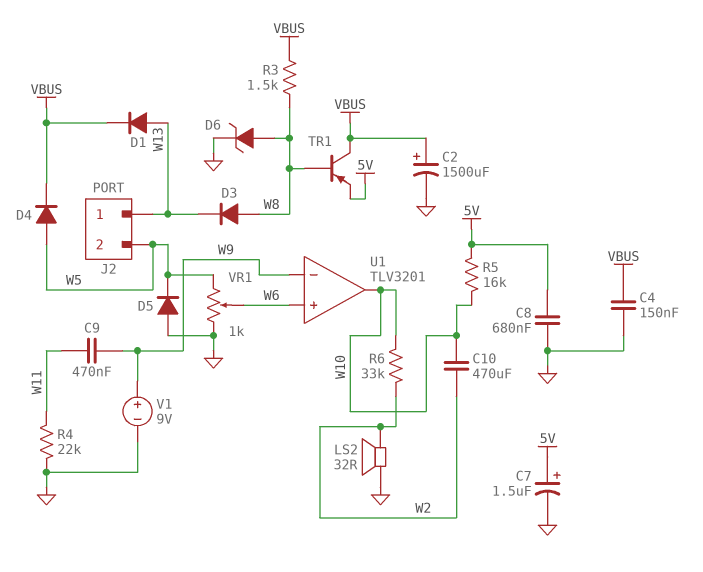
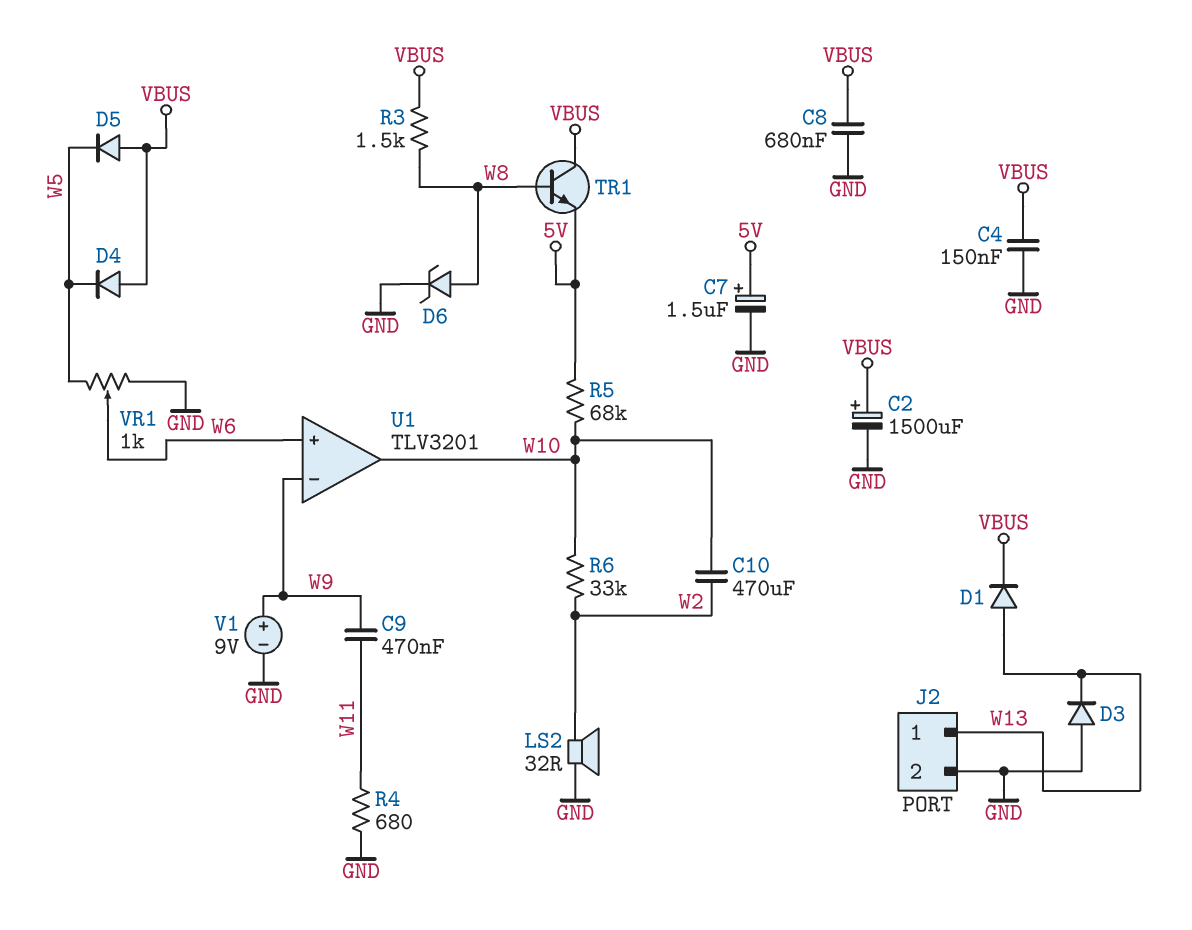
C8: 680nF (5V, GND) -> 680nF (GND, VBUS)
D3: diode (A W8, K W13) -> diode (A GND, K W13)
D4: diode (A W5, K VBUS) -> diode (A VBUS, K W5)
D5: diode (A GND, K W5) -> diode (A VBUS, K W5)
J2 pin 2: W5 -> GND
R4: 22k (GND, W11) -> 680 (GND, W11)
R5: 16k (5V, W10) -> 68k (5V, W10)
TR1: PNP (B W8, C VBUS, E 5V) -> NPN (B W8, C VBUS, E 5V)

